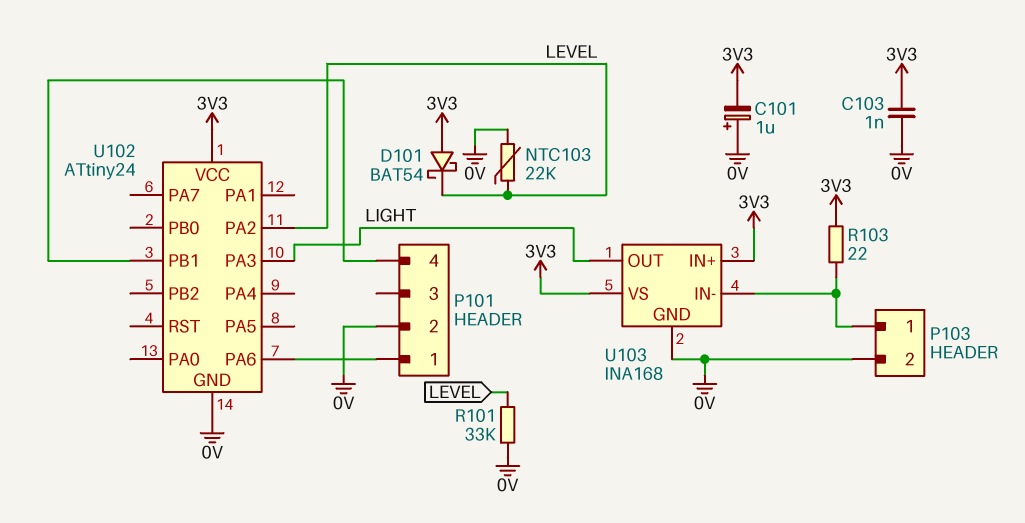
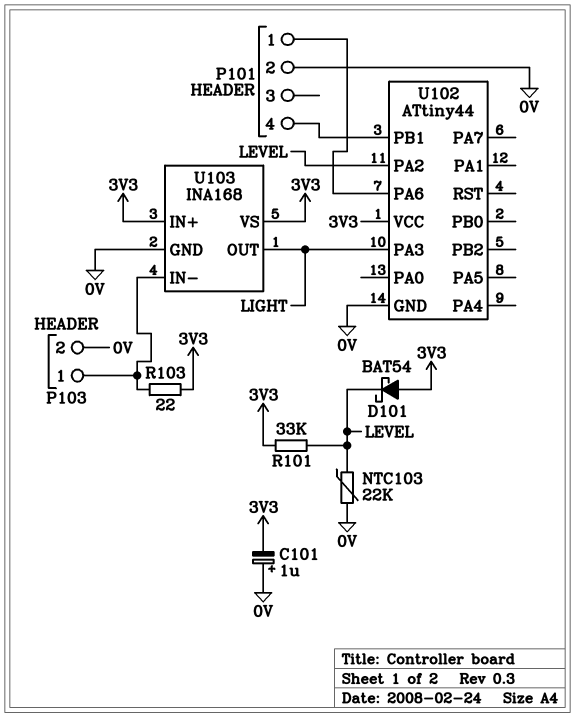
C103: 1nF (0V, 3V3) -> none
R101: 33k (0V, LEVEL) -> 33k (3V3, LEVEL)
U102: ATtiny24 -> ATtiny44

